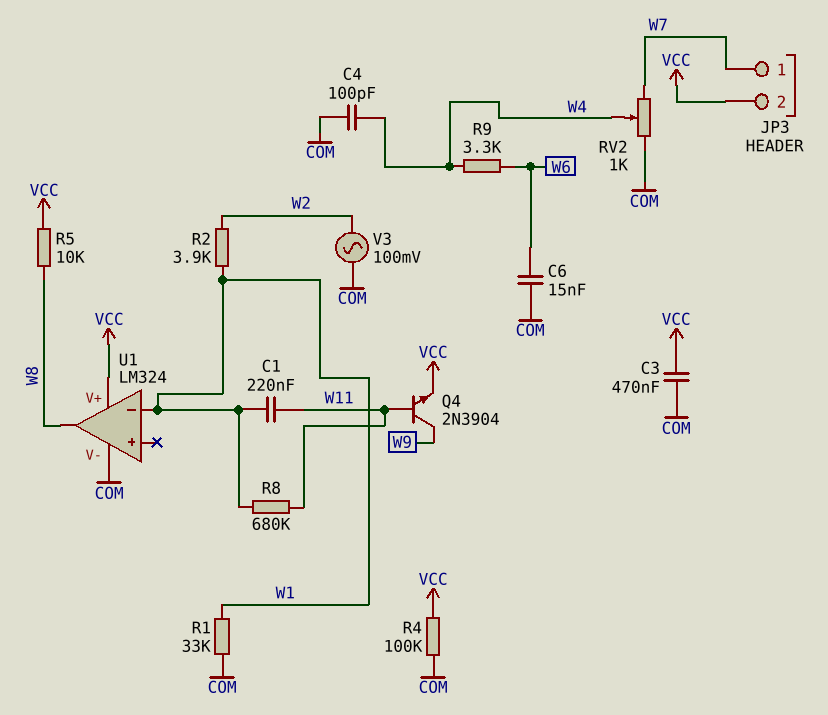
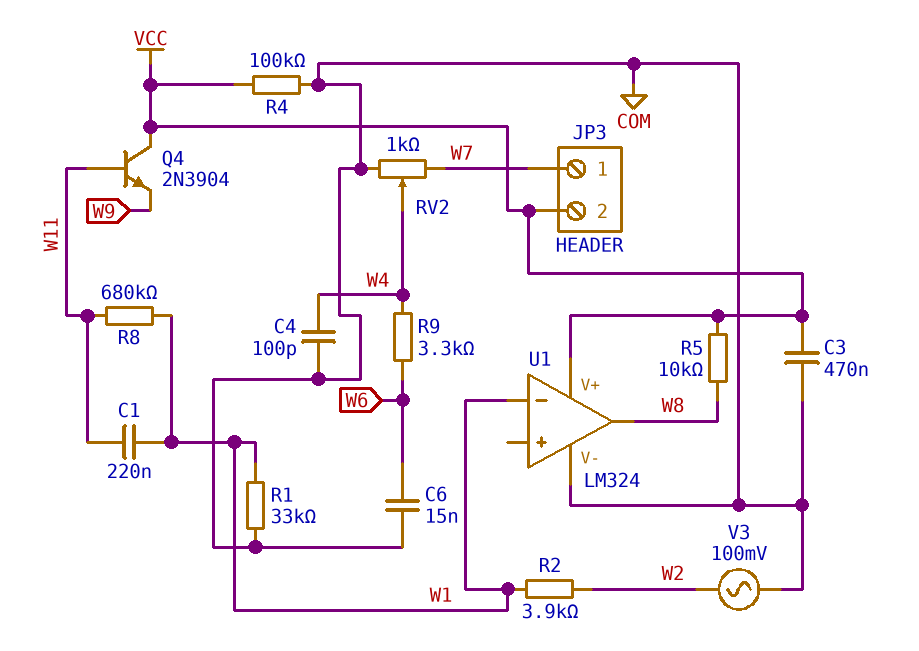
Q4: NPN 2N3904 (B W11, C W9, E VCC) -> NPN 2N3904 (B W11, C VCC, E W9)

